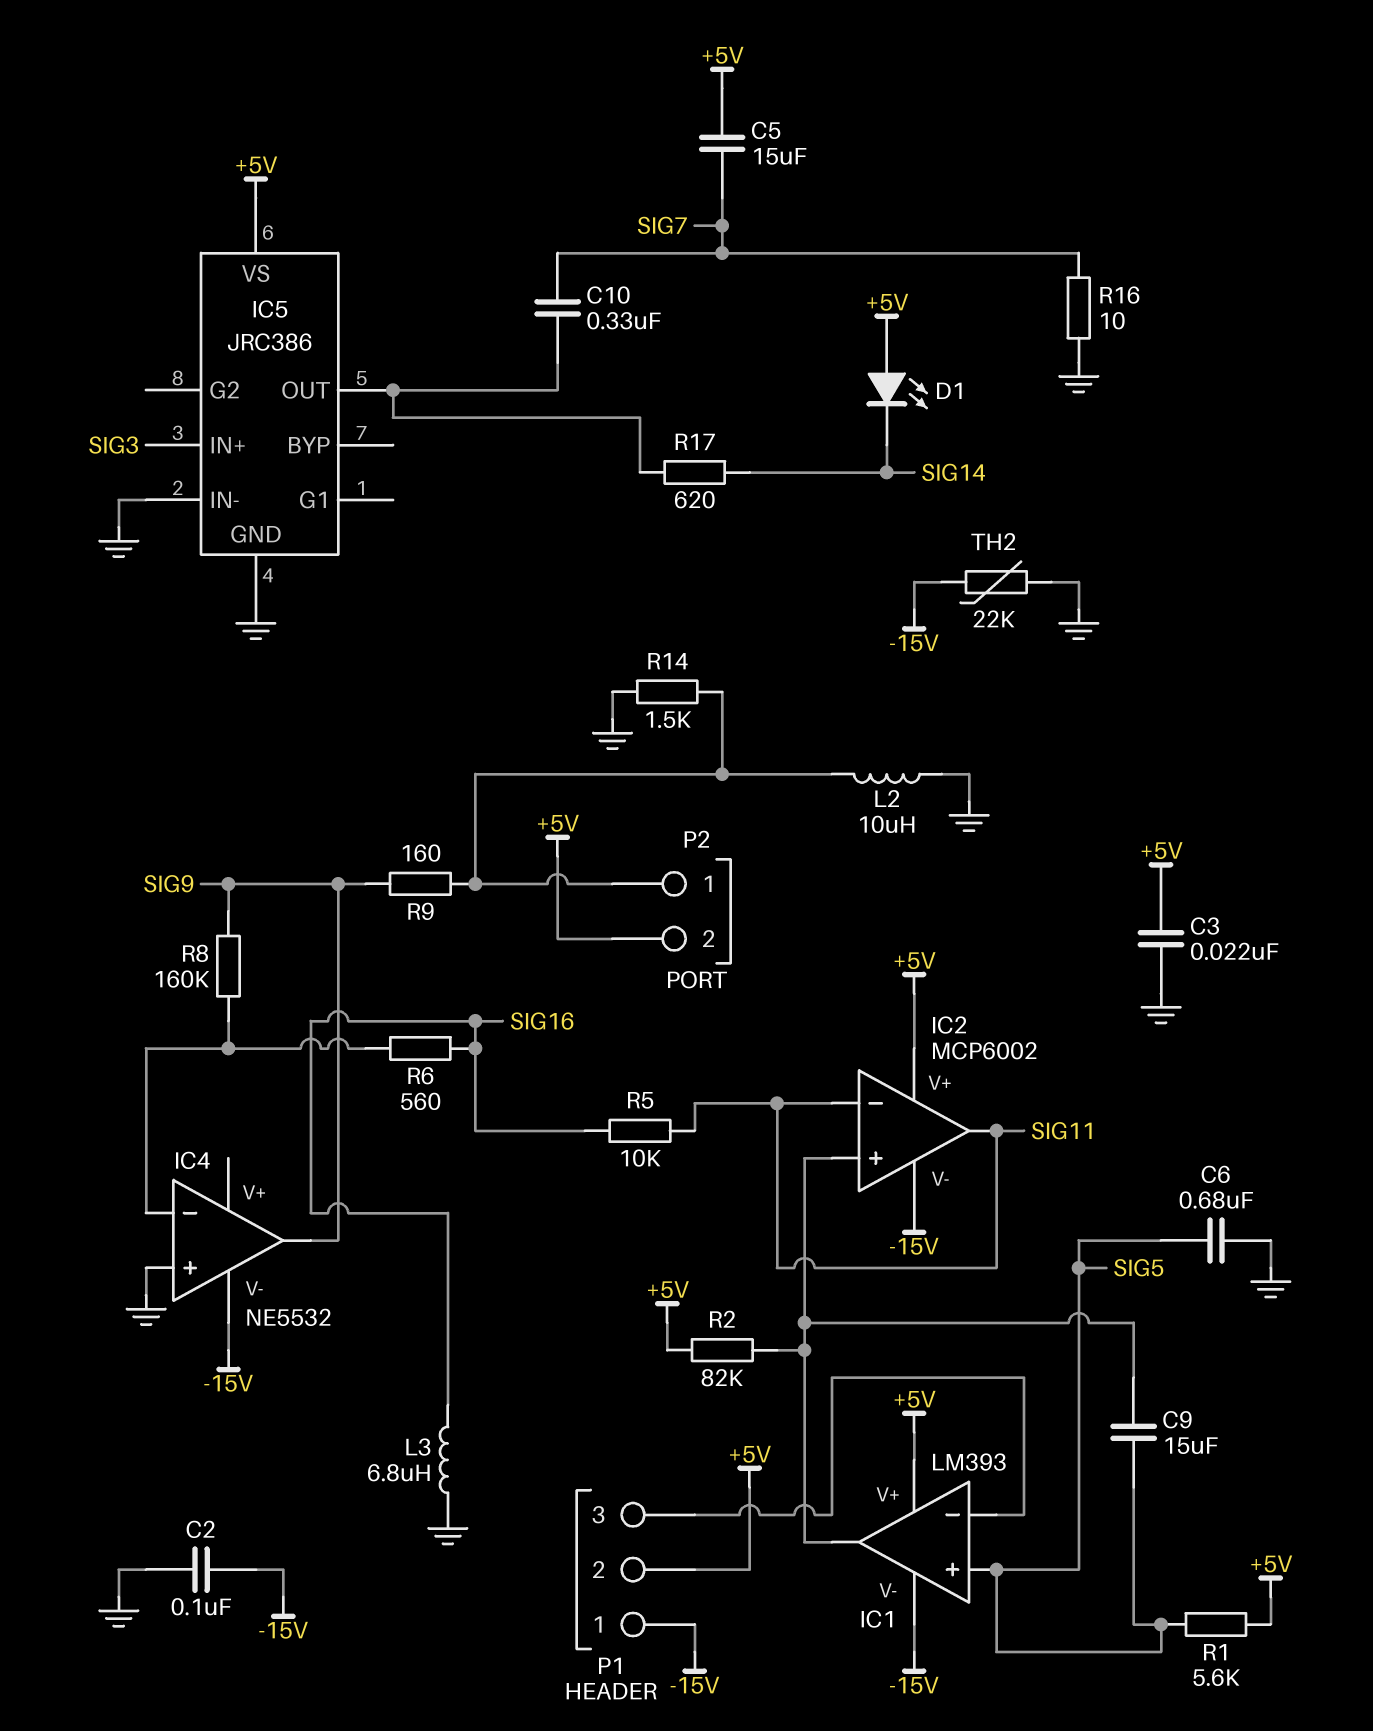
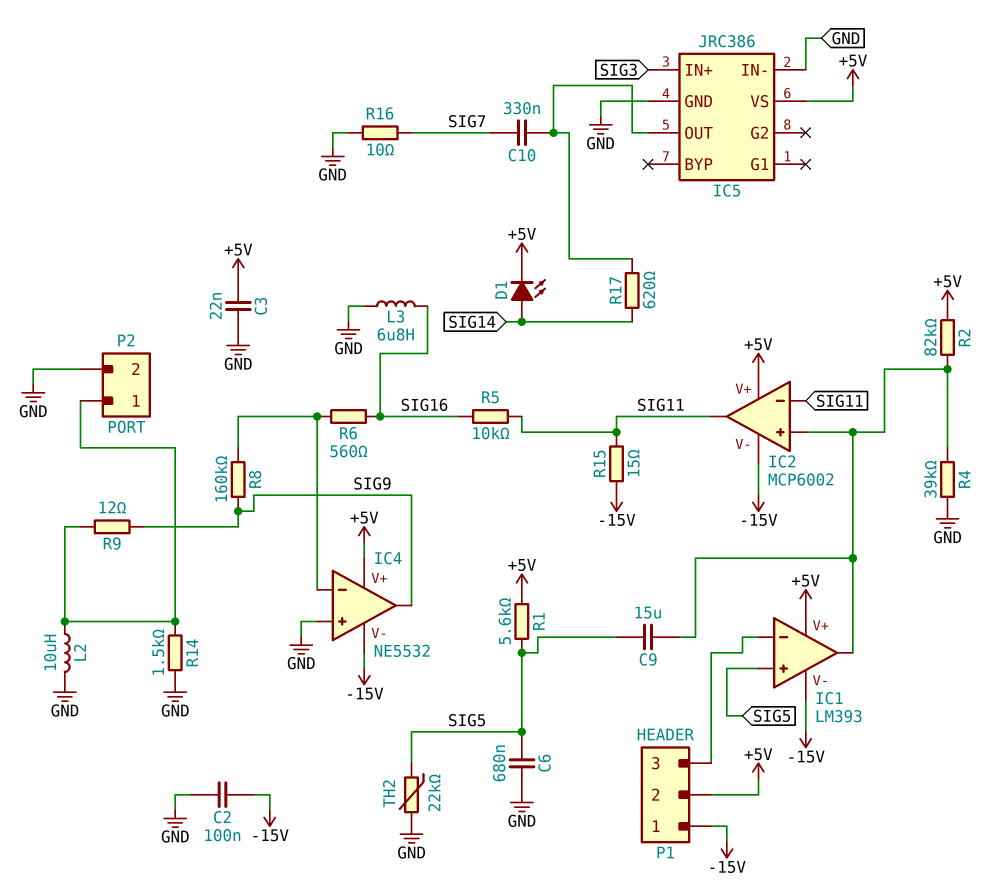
C5: 15uF (+5V, SIG7) -> none
D1: LED (A +5V, K SIG14) -> LED (A SIG14, K +5V)
IC4 pin V+: none -> +5V
P2 pin 2: +5V -> GND
R4: none -> 39k (GND, IC1/out)
R9: 160 (P2/1, SIG9) -> 12 (P2/1, SIG9)
R15: none -> 15 (-15V, SIG11)
TH2: 22k (-15V, GND) -> 22k (GND, SIG5)

